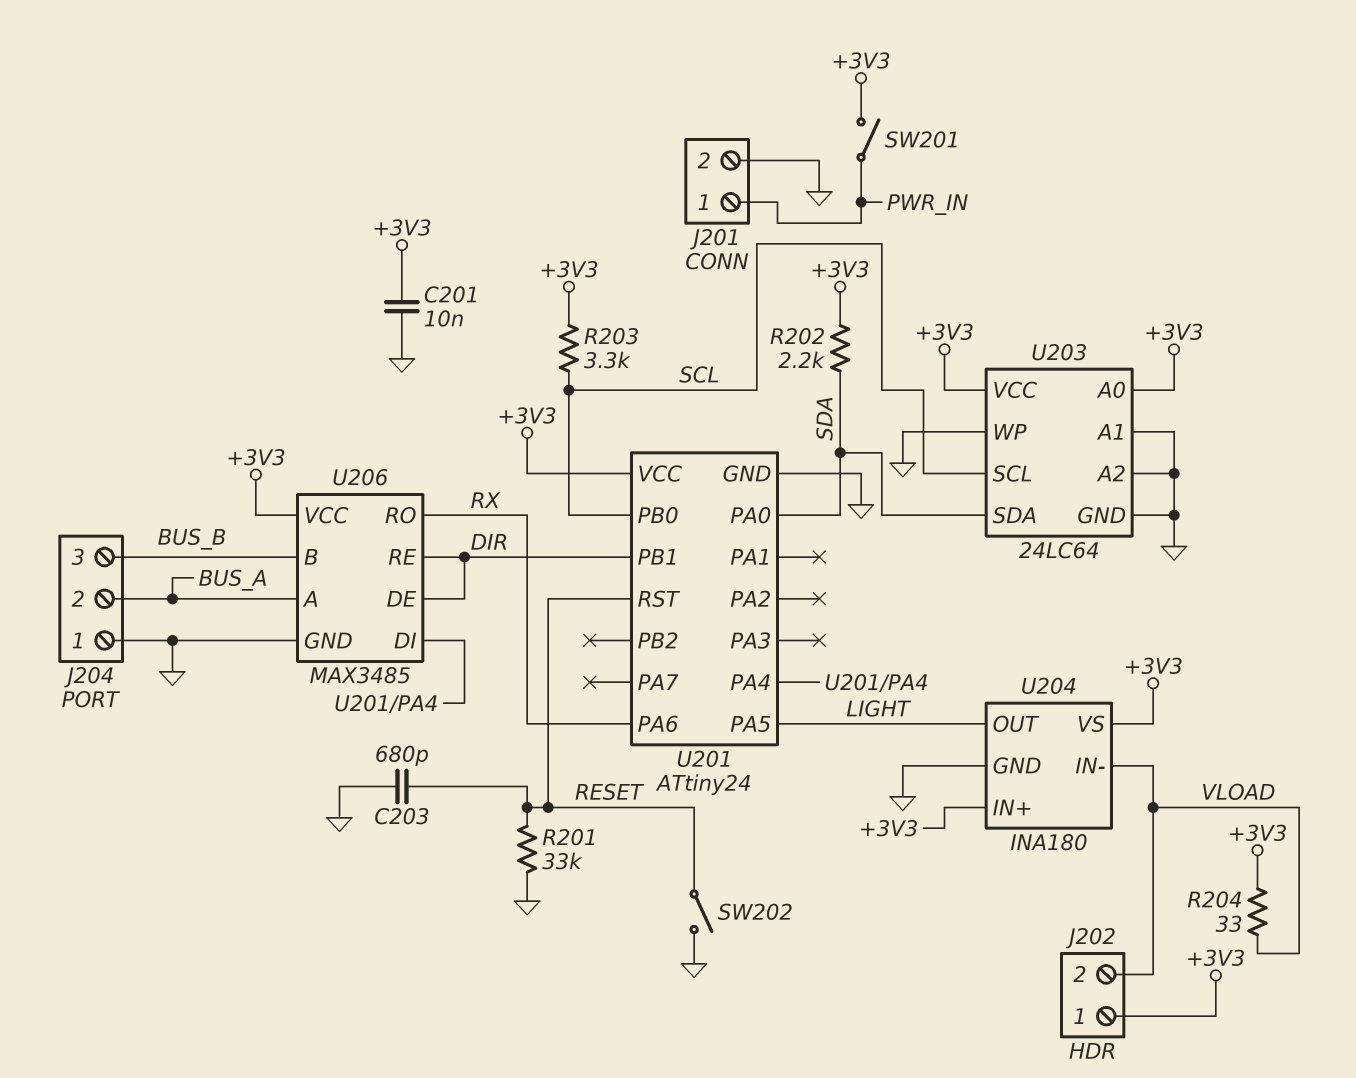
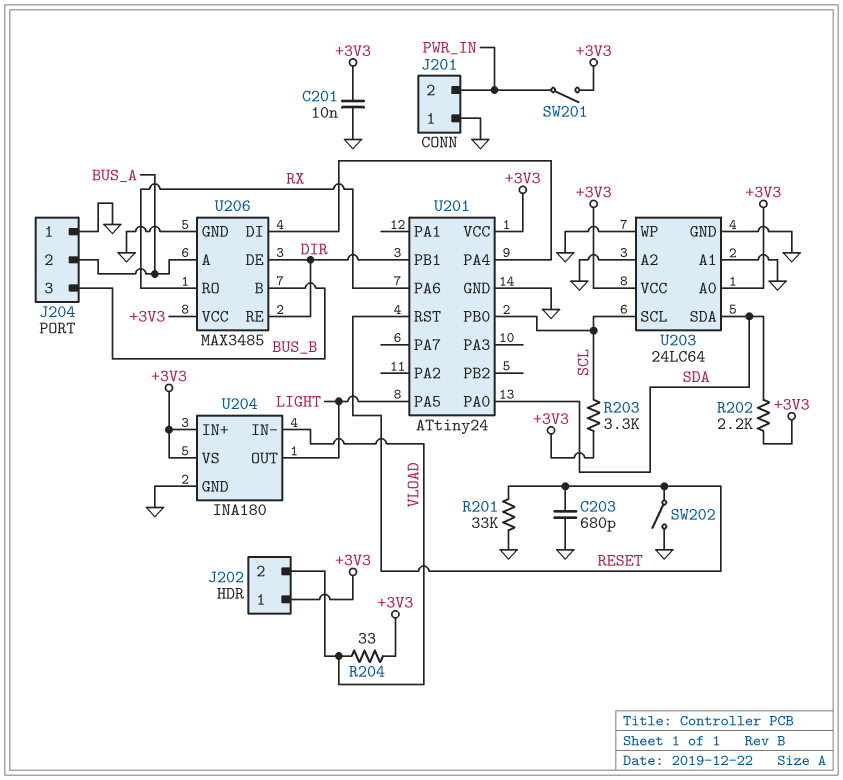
J201 pin 1: PWR_IN -> GND
J201 pin 2: GND -> PWR_IN

